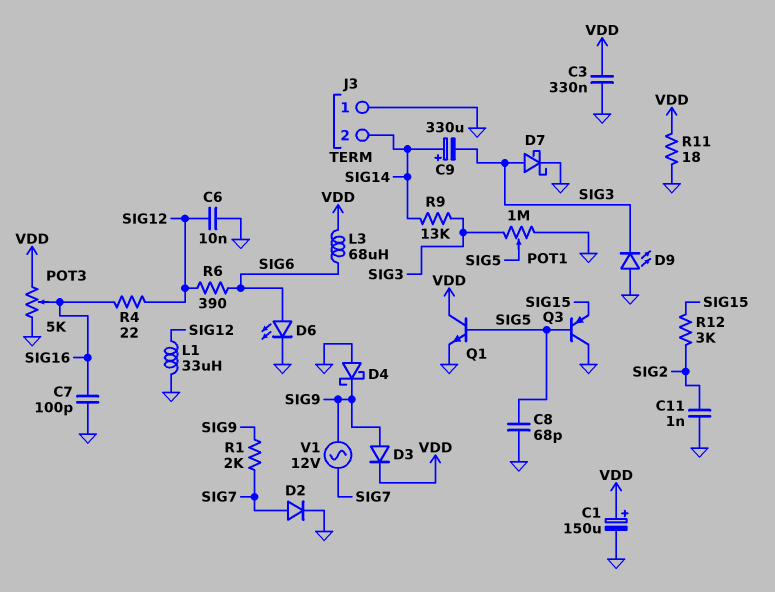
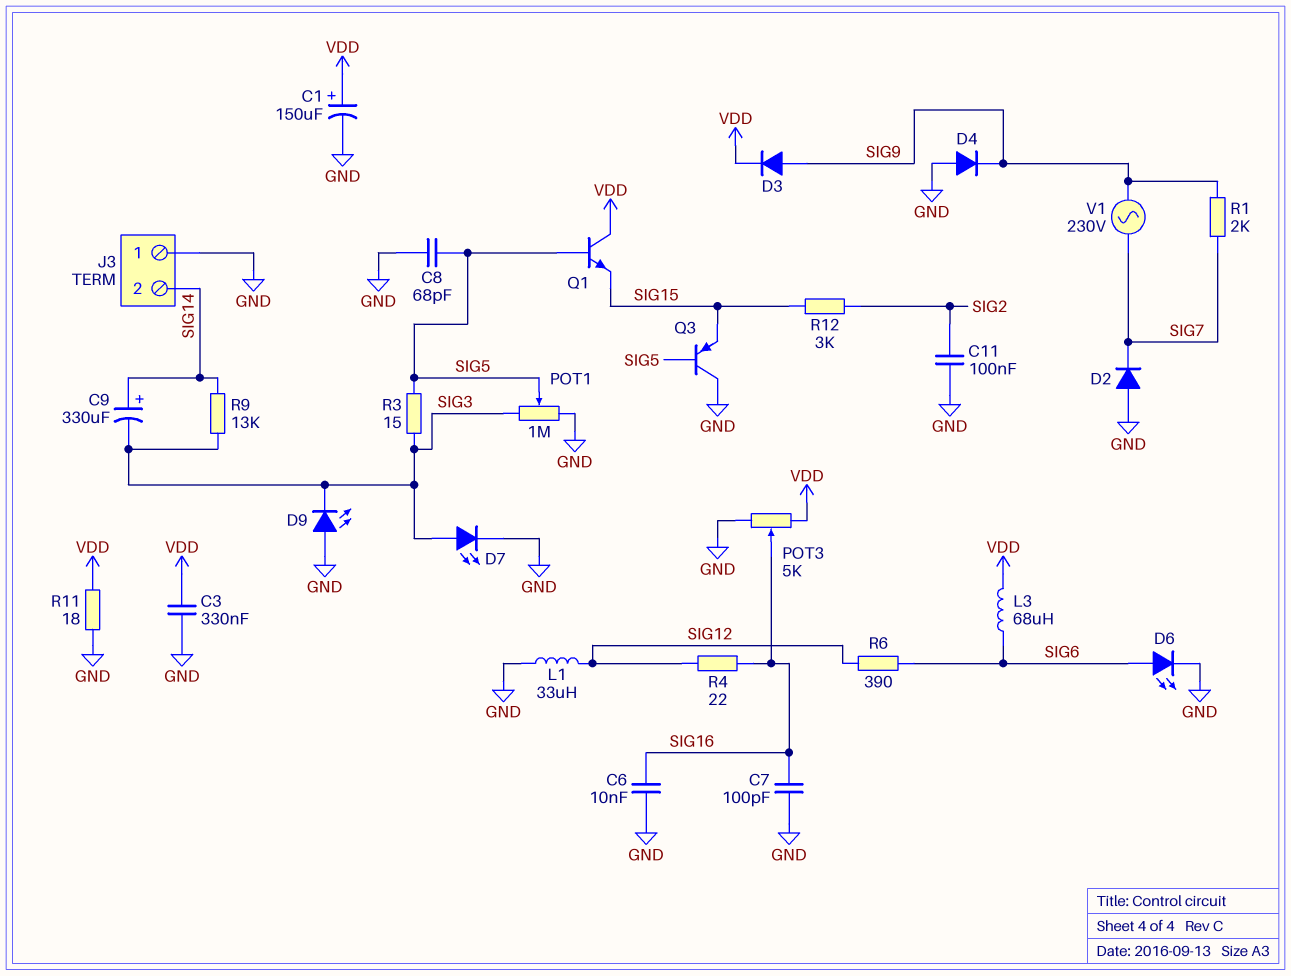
C6: 10nF (GND, SIG12) -> 10nF (GND, SIG16)
C11: 1nF (GND, SIG2) -> 100nF (GND, SIG2)
D2: diode (A SIG7, K GND) -> diode (A GND, K SIG7)
D4: schottky (A GND, K SIG9) -> diode (A GND, K SIG9)
D7: schottky (A SIG3, K GND) -> LED (A SIG3, K GND)
Q1: NPN (B SIG5, C VDD, E GND) -> NPN (B SIG5, C VDD, E SIG15)
R3: none -> 15 (SIG3, SIG5)
V1: AC 12V (SIG7, SIG9) -> AC 230V (SIG7, SIG9)

